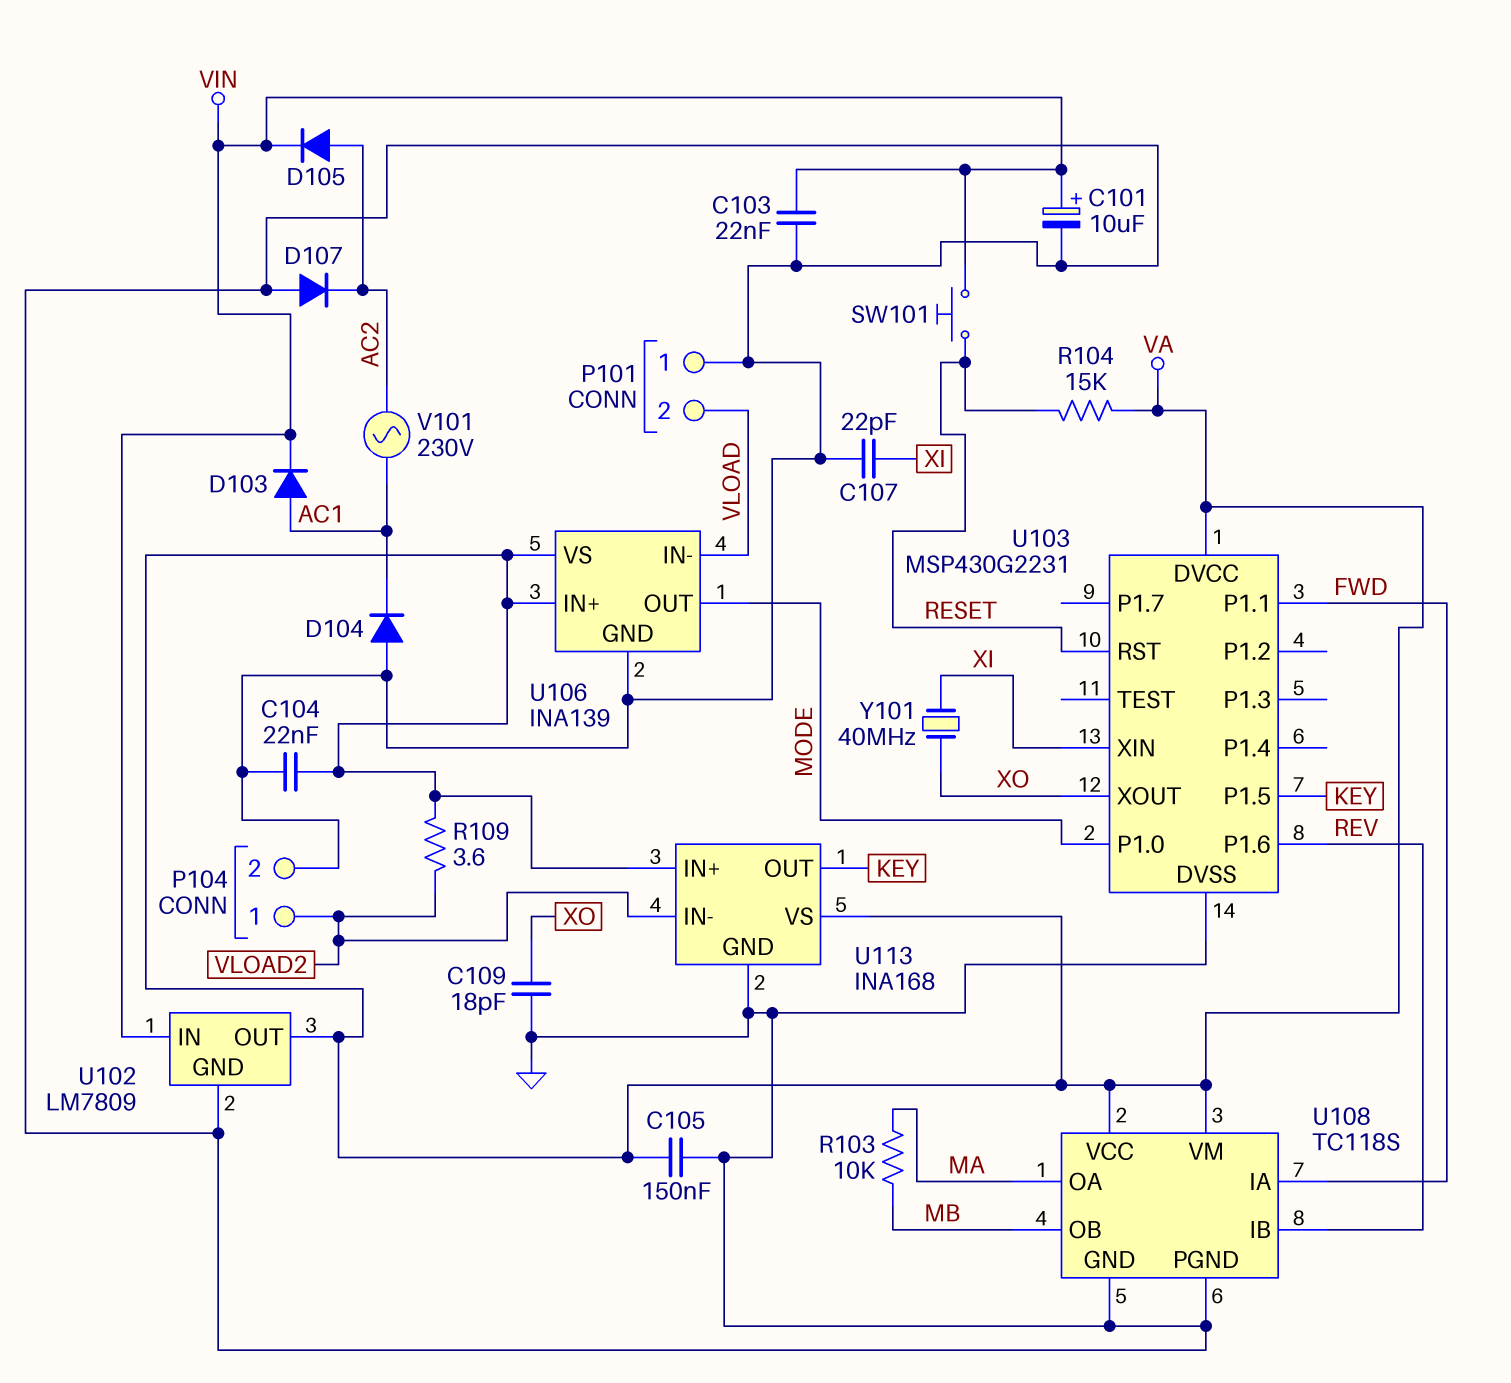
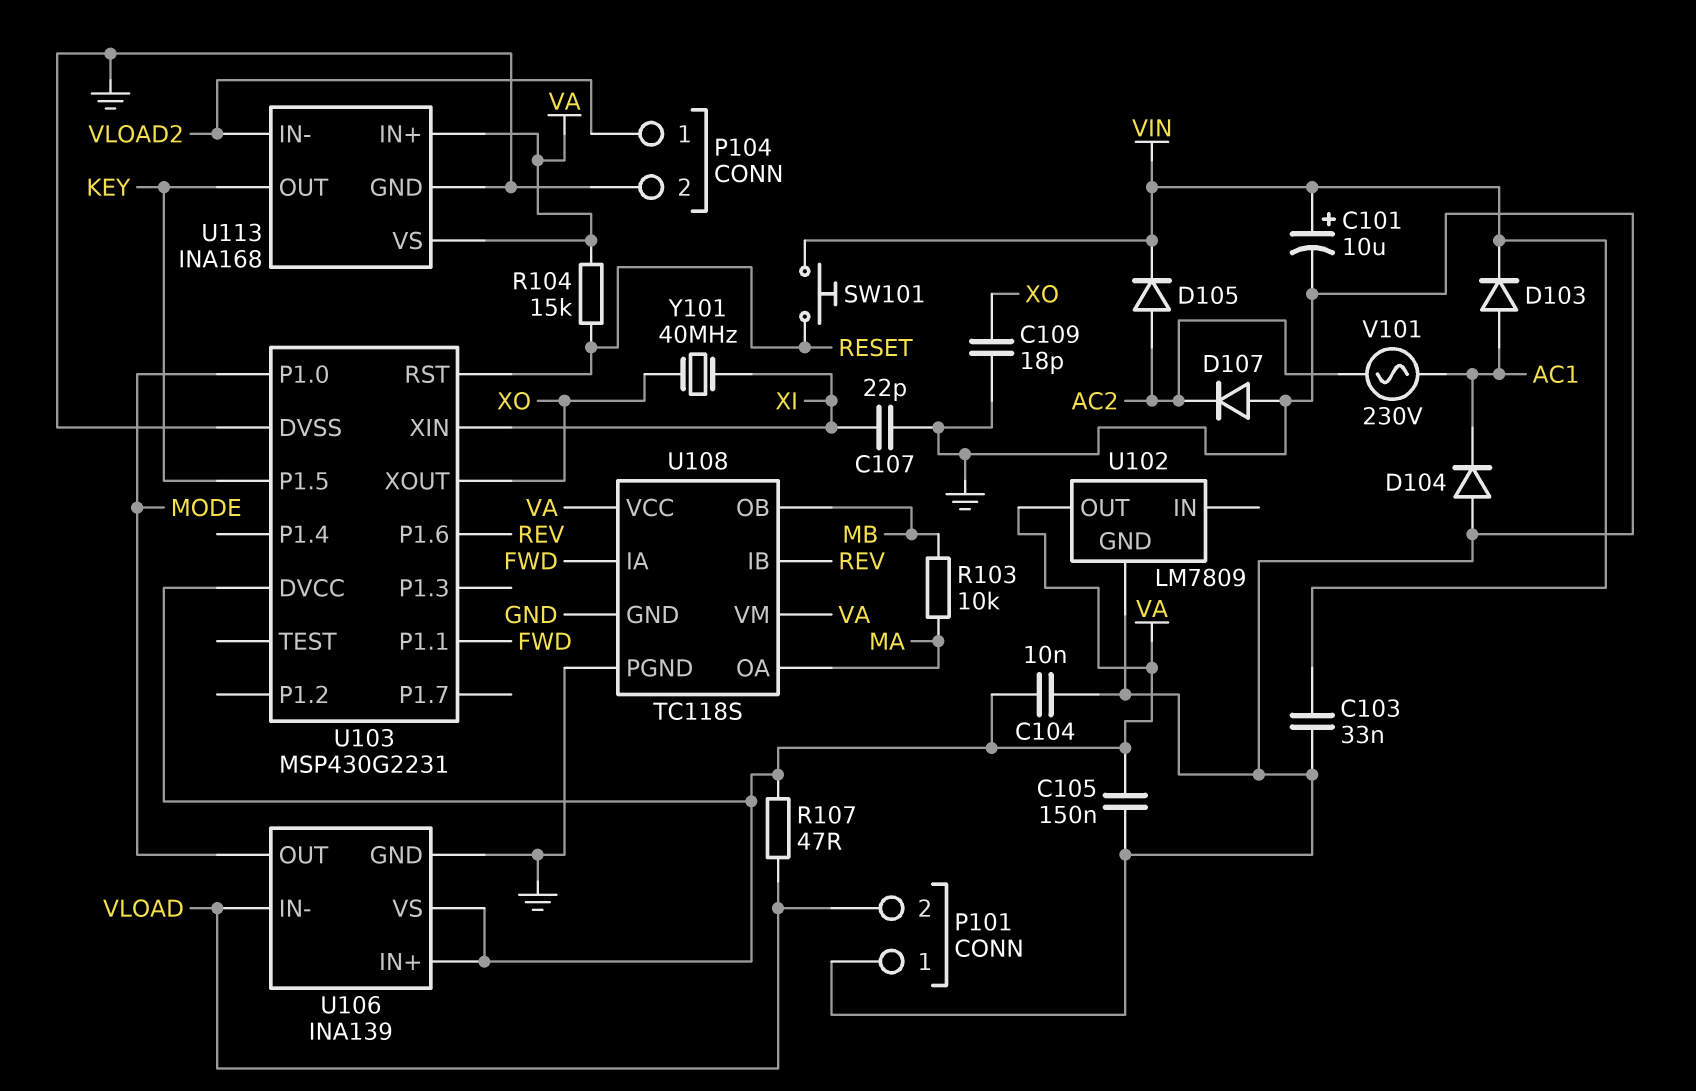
C103: 22nF (GND, VIN) -> 33nF (GND, VIN)
C104: 22nF (GND, VA) -> 10nF (GND, VA)
R107: none -> 47 (VA, VLOAD)
R109: 3.6 (VA, VLOAD2) -> none
U102 pin IN: VIN -> none

